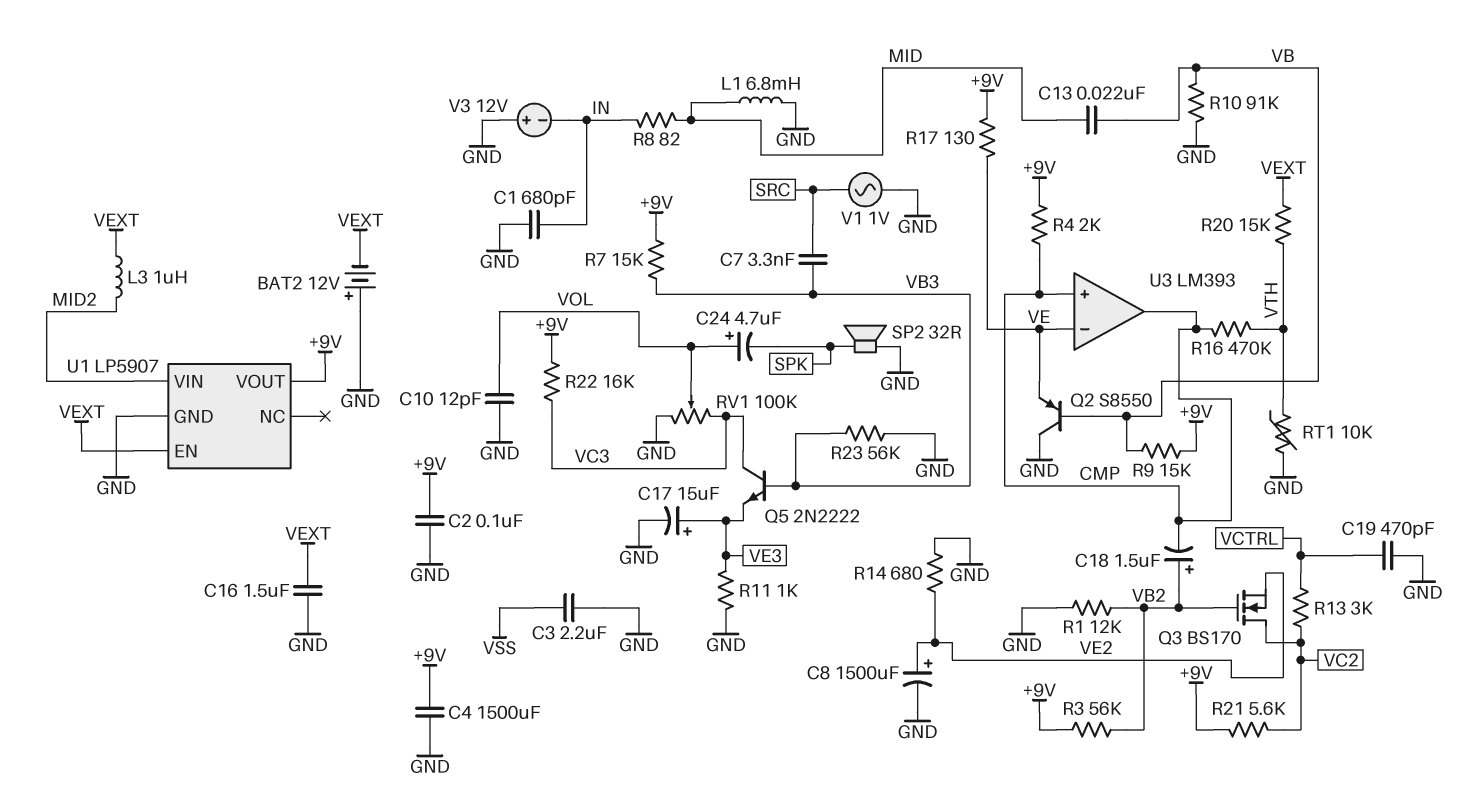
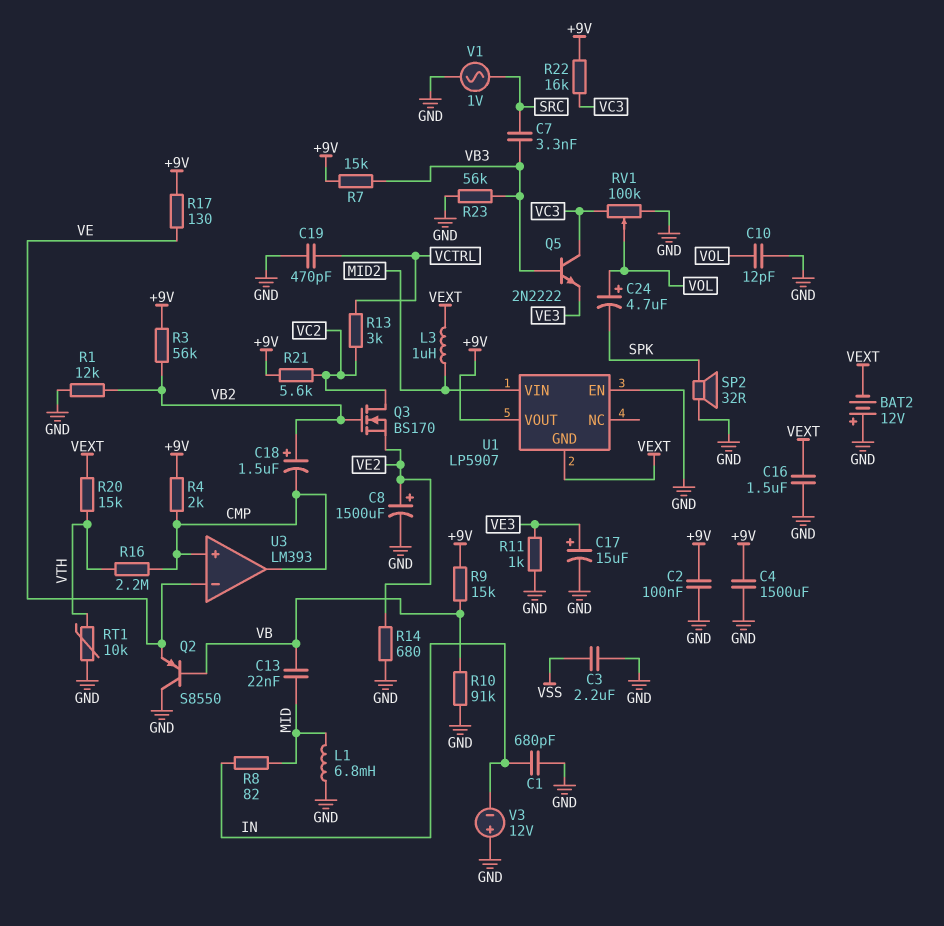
R16: 470k (CMP, VTH) -> 2.2M (CMP, VTH)
U1 pin EN: VEXT -> GND
U1 pin GND: GND -> VEXT

